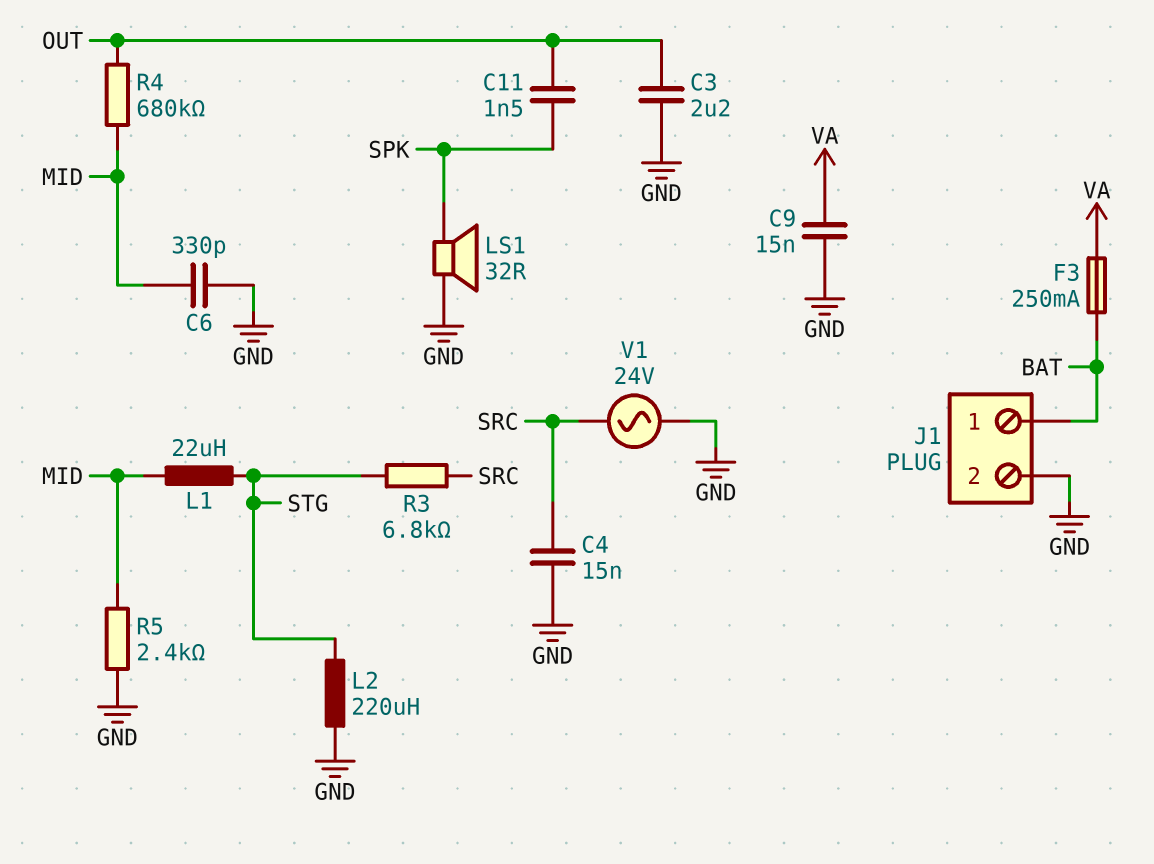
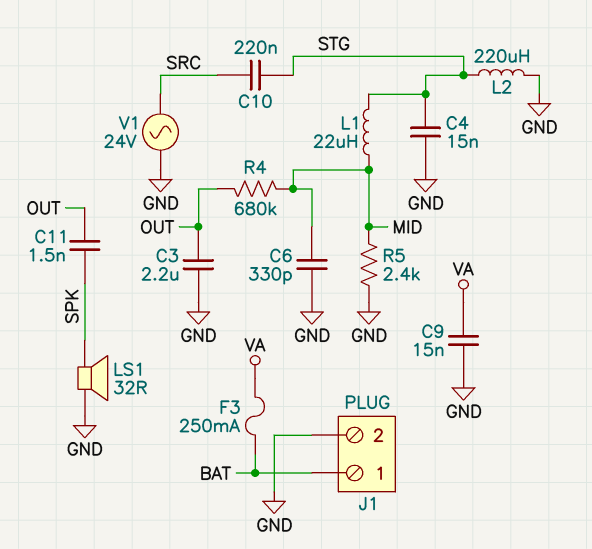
C4: 15nF (GND, SRC) -> 15nF (GND, STG)
C10: none -> 220nF (SRC, STG)
R3: 6.8k (SRC, STG) -> none

